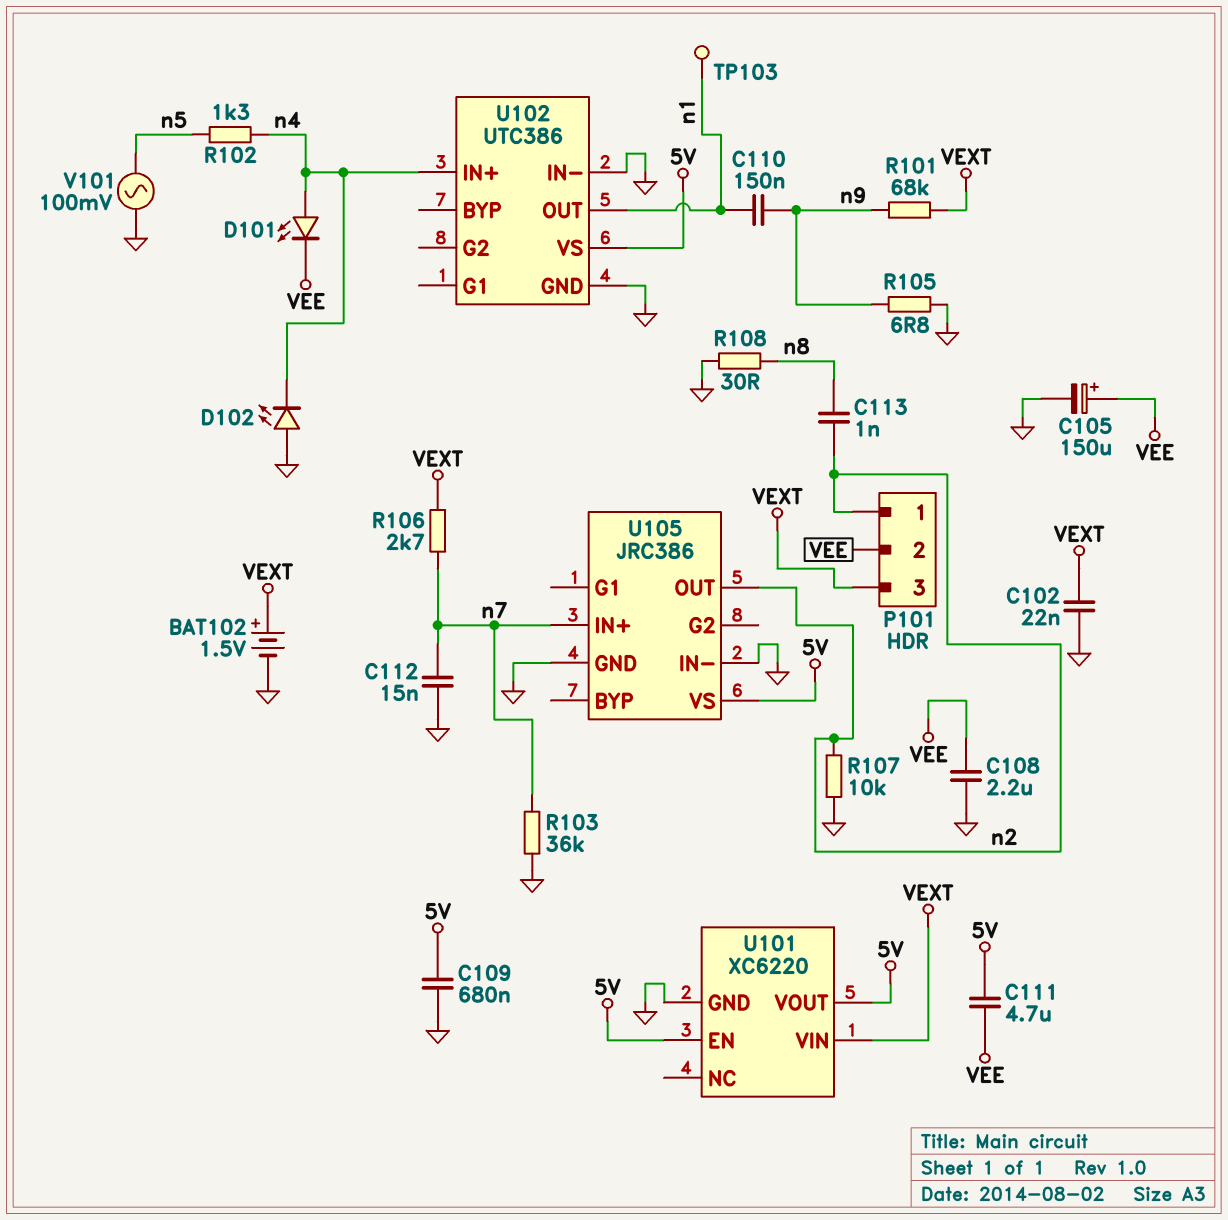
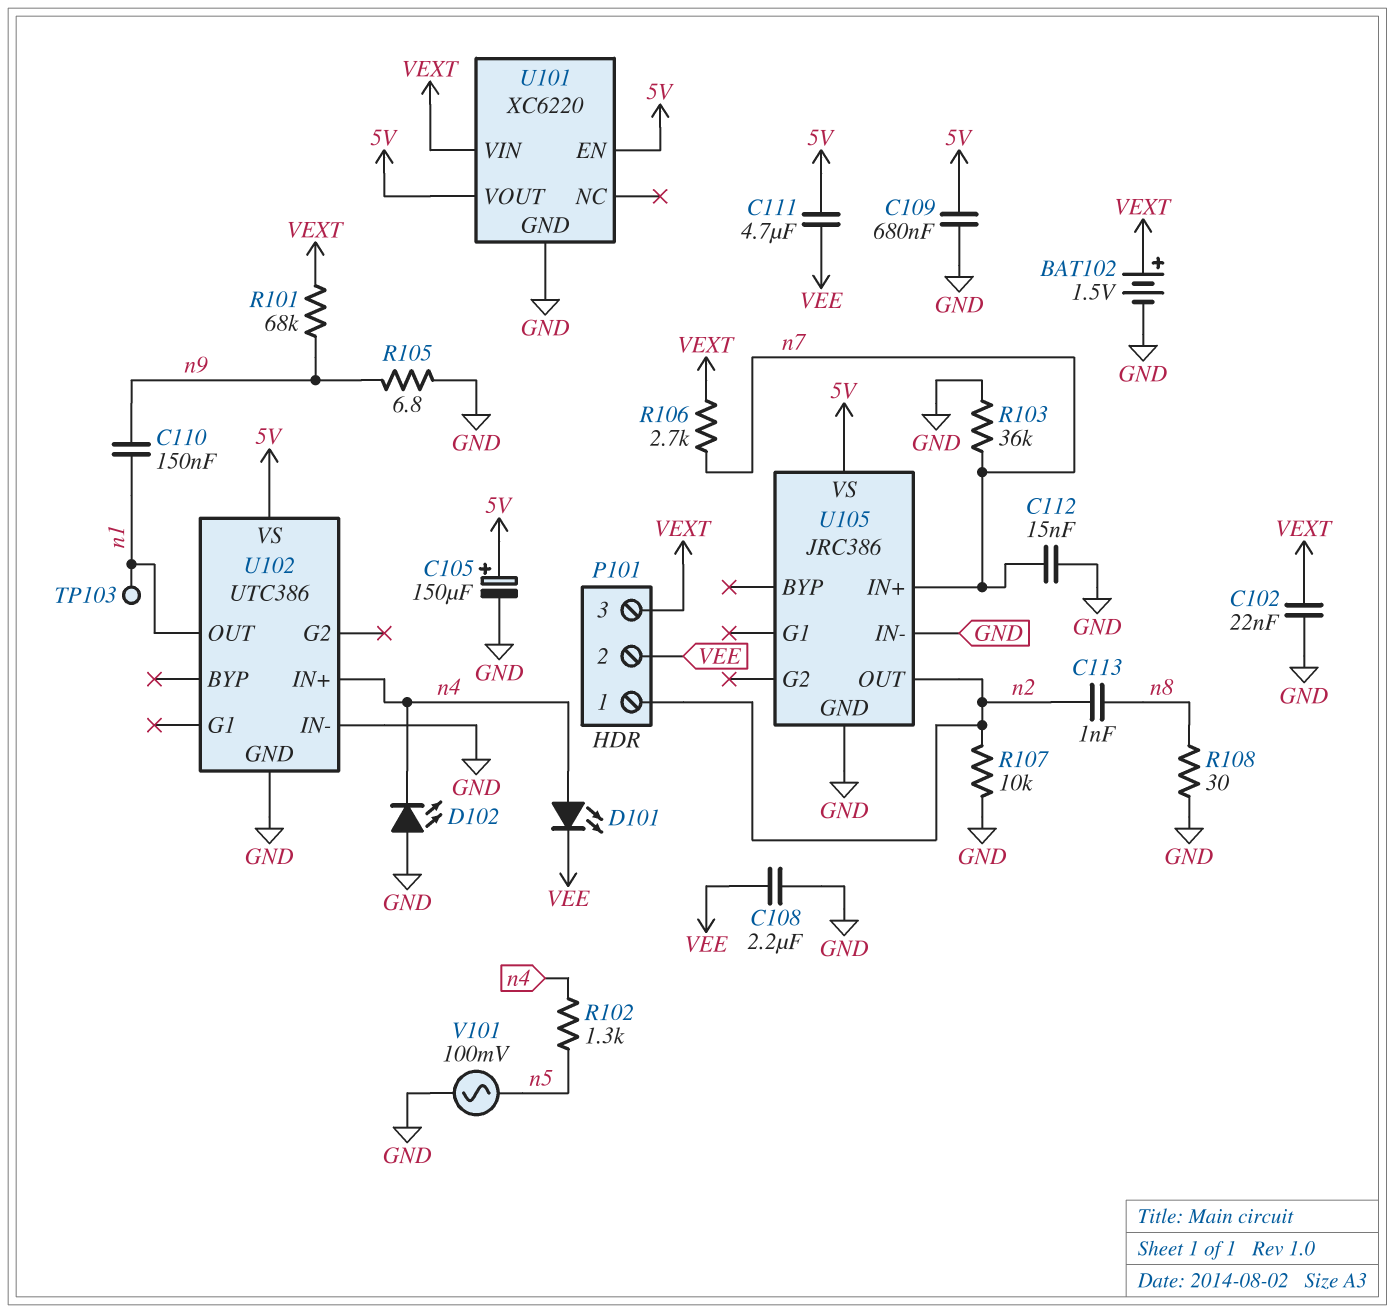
C105: 150uF (plus VEE, minus GND) -> 150uF (plus 5V, minus GND)

